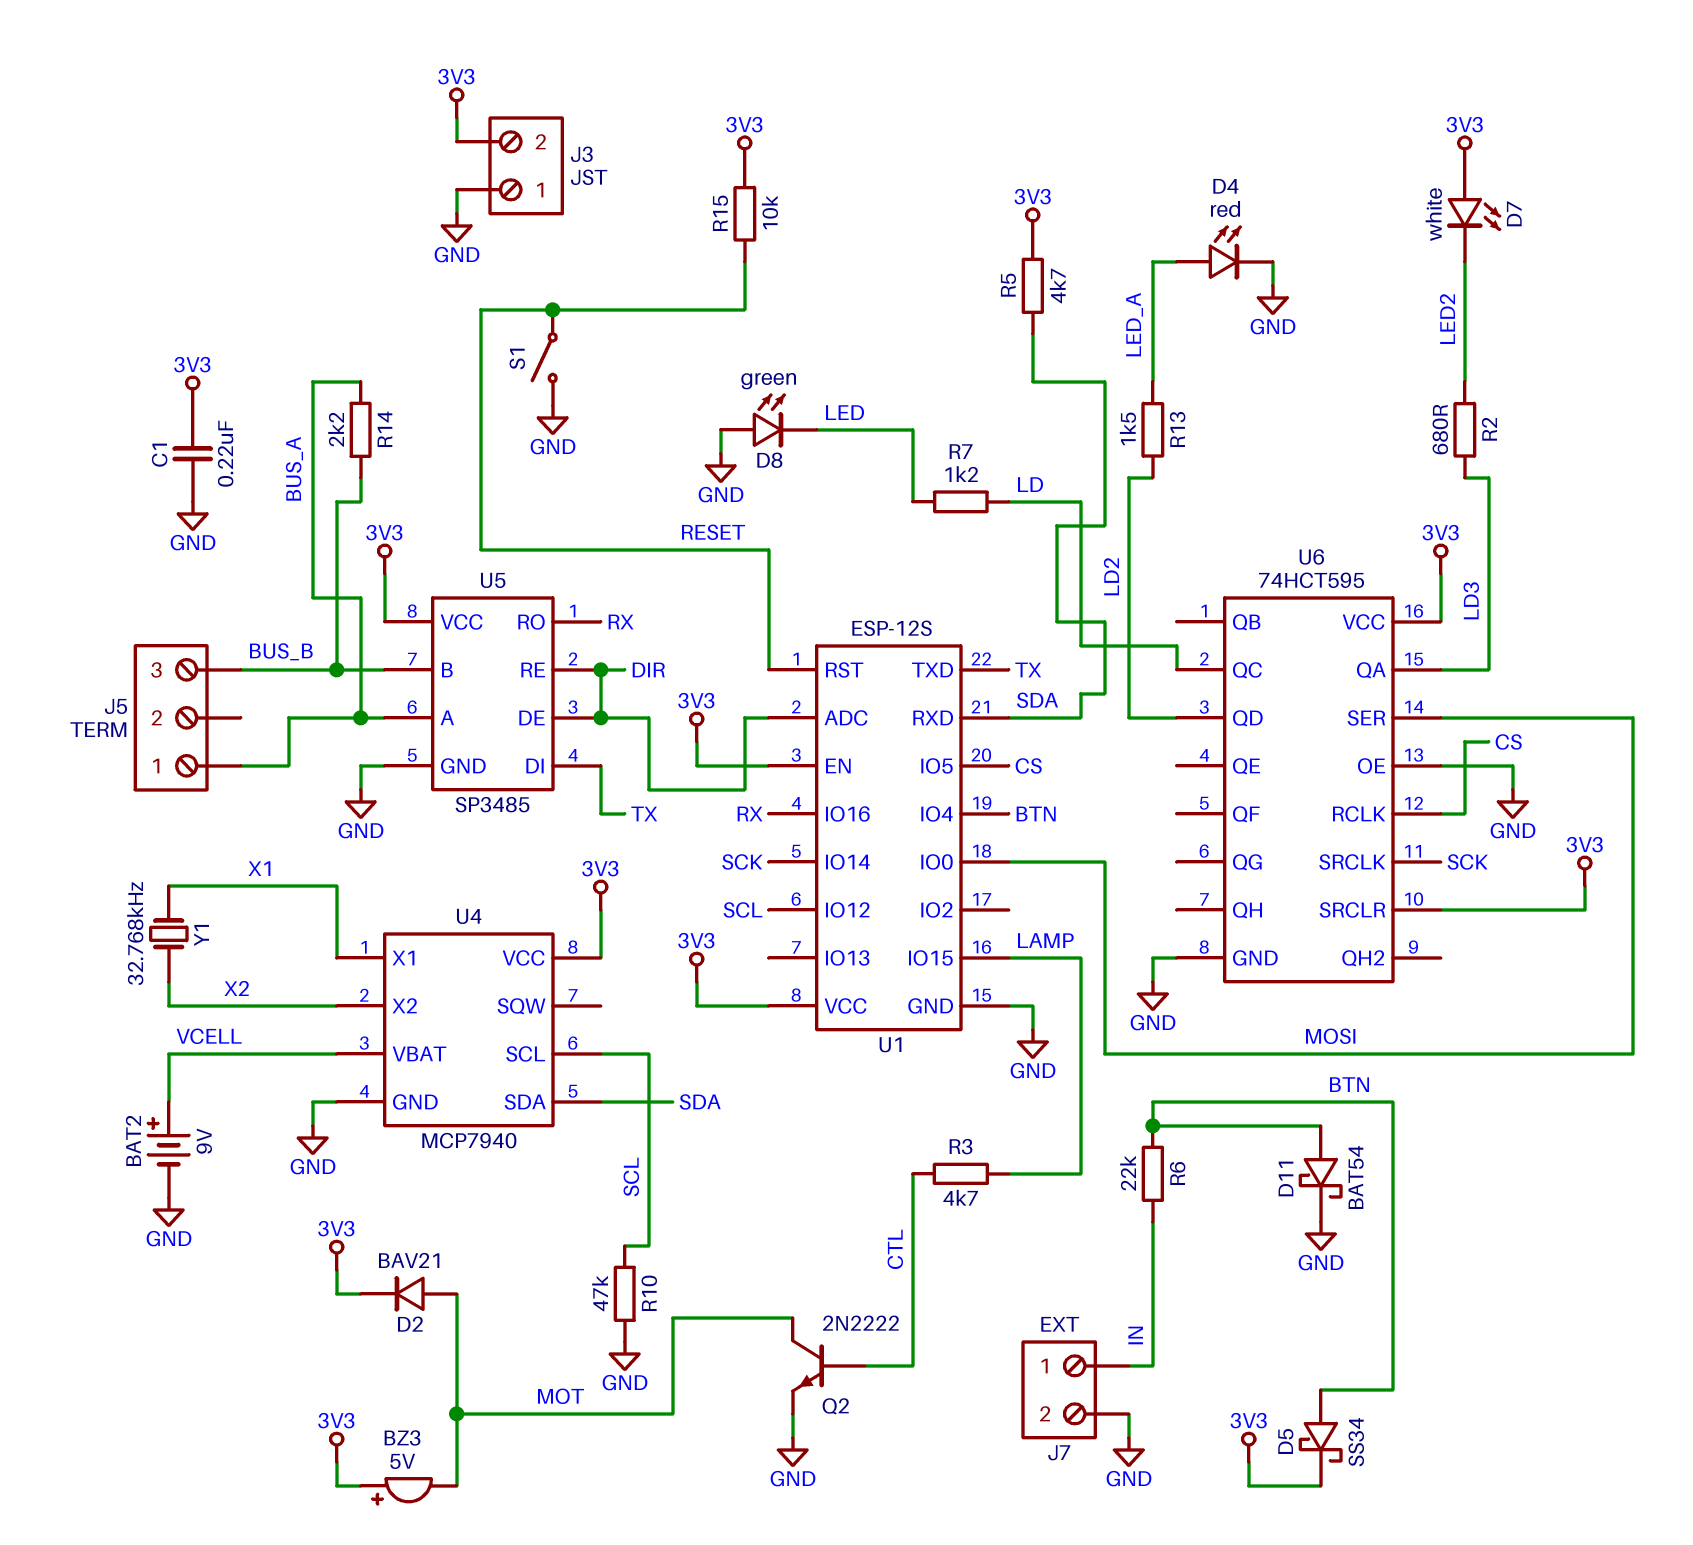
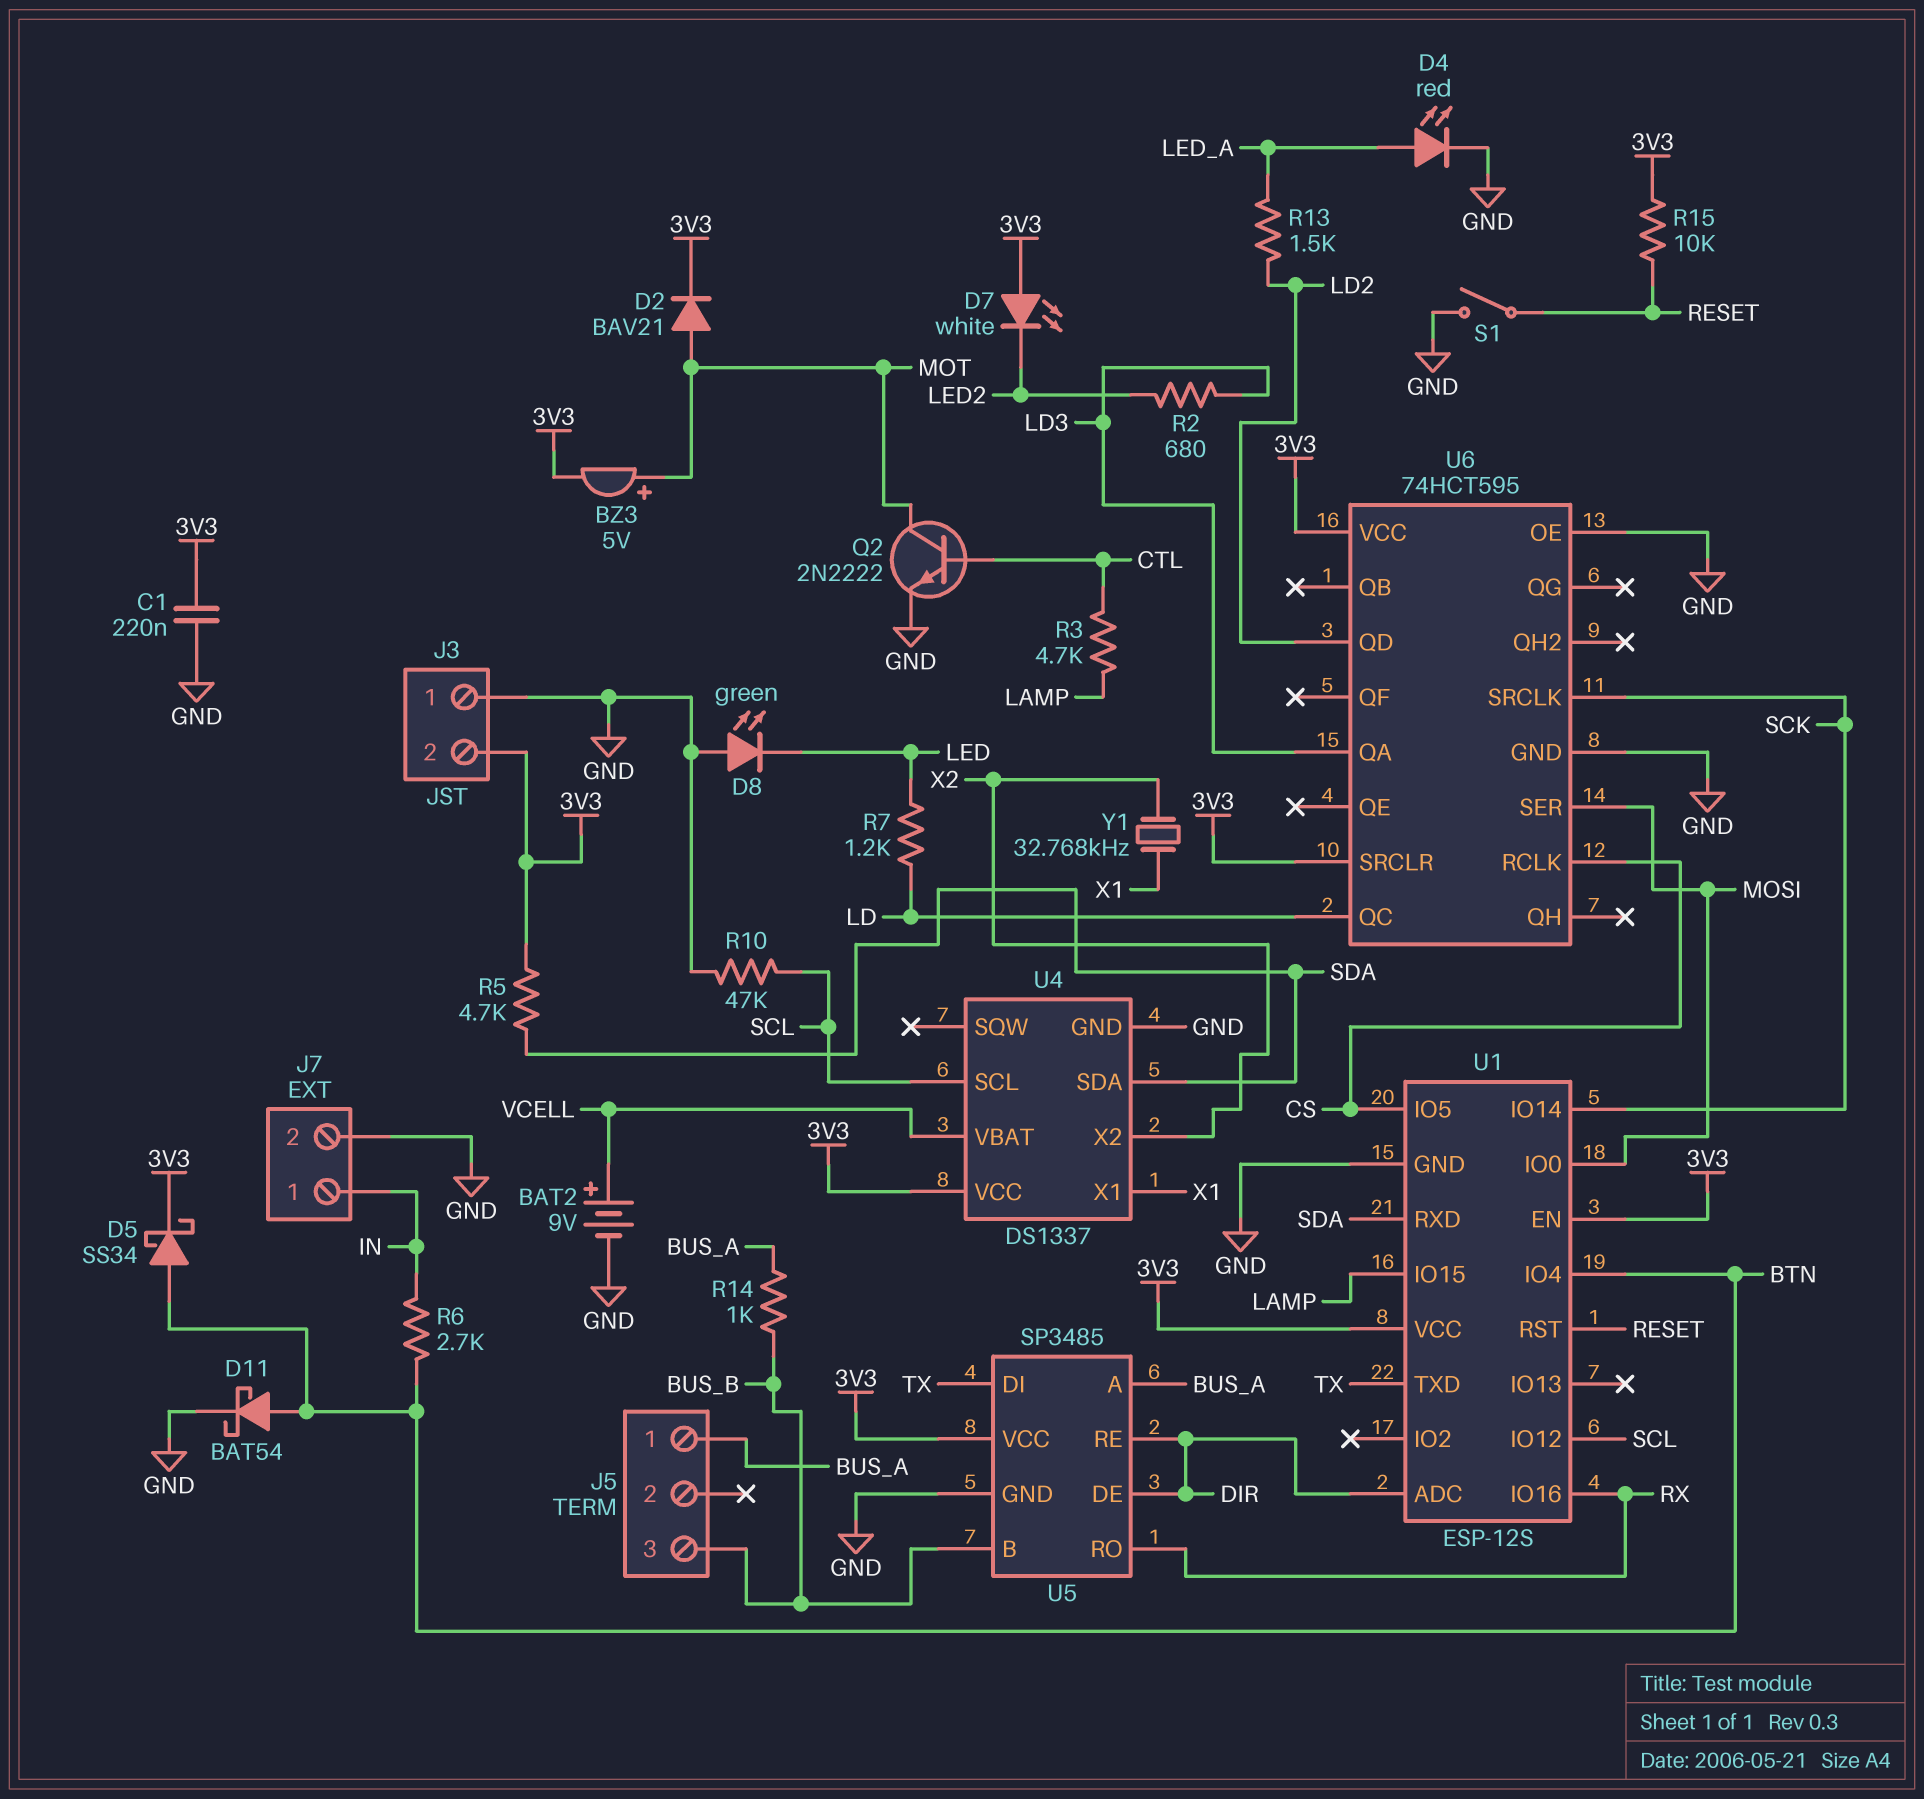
BZ3: buzzer 5V (plus 3V3, minus MOT) -> buzzer 5V (plus MOT, minus 3V3)
R6: 22k (BTN, IN) -> 2.7k (BTN, IN)
R14: 2.2k (BUS_A, BUS_B) -> 1k (BUS_A, BUS_B)
U4: MCP7940 -> DS1337

